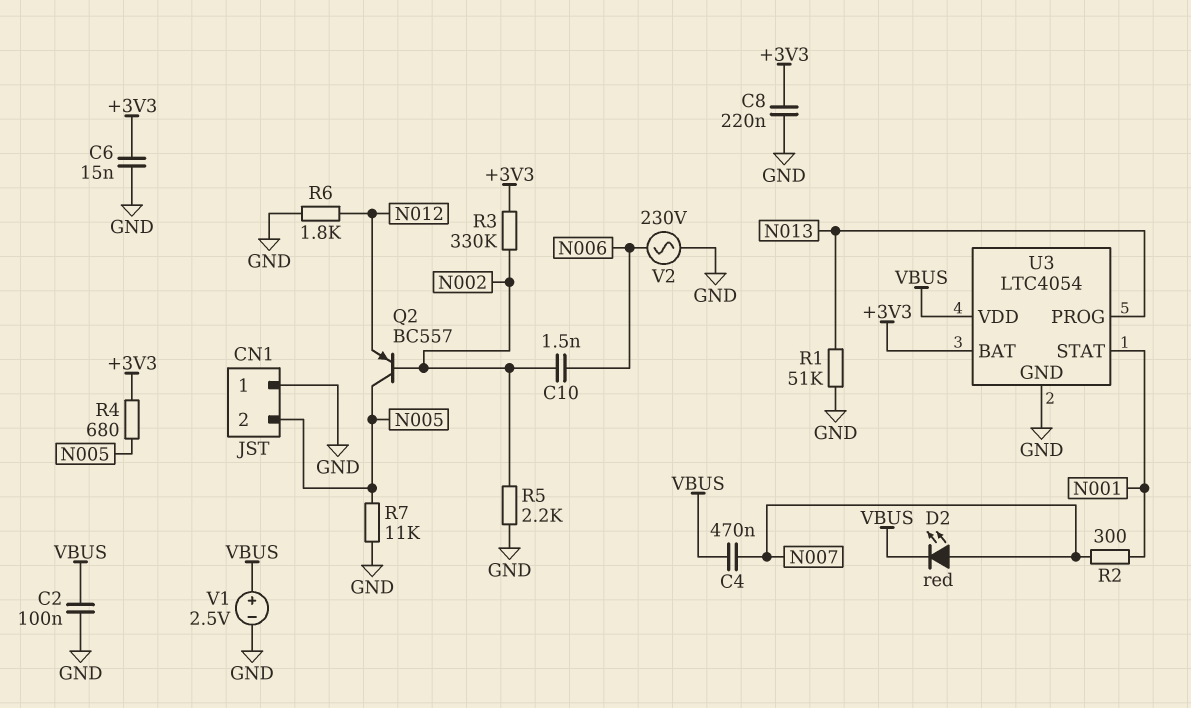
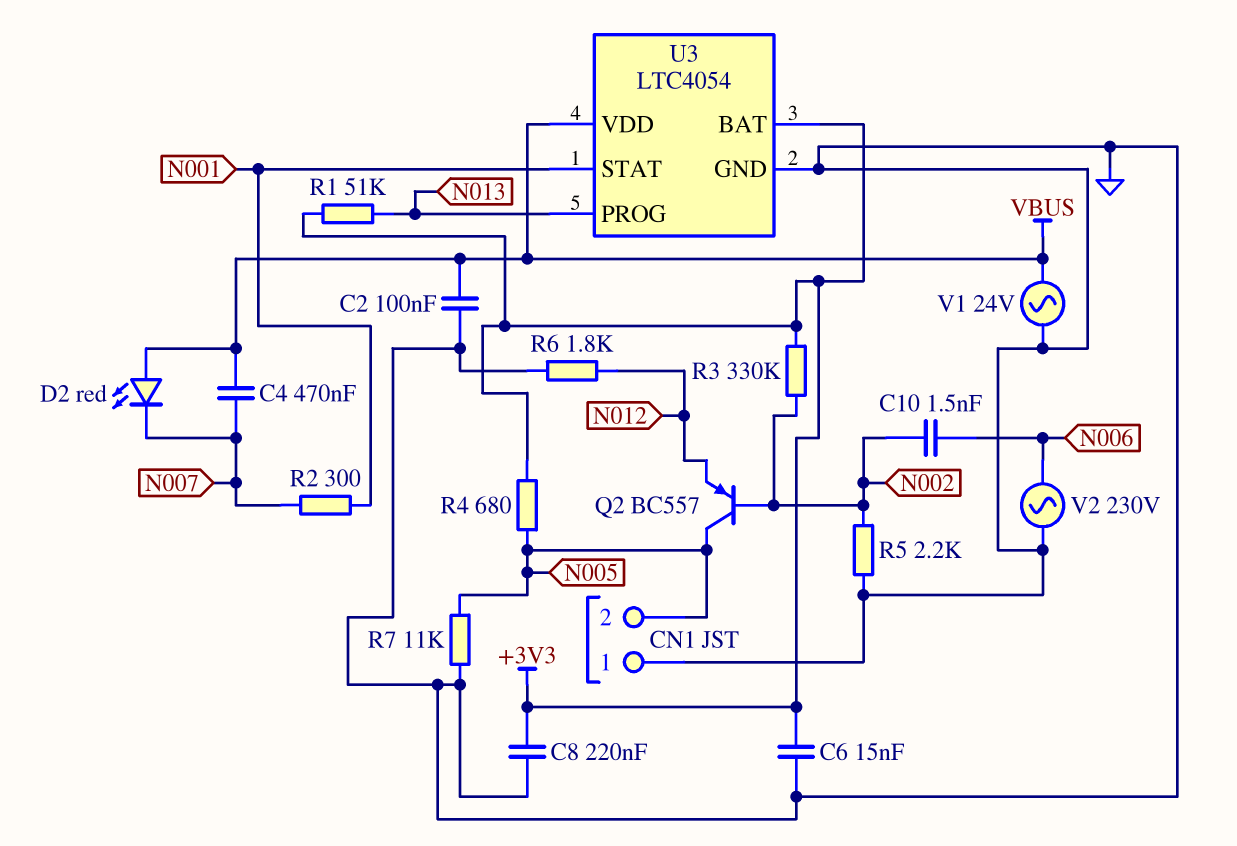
D2: LED red (A N007, K VBUS) -> LED red (A VBUS, K N007)
R1: 51k (GND, N013) -> 51k (+3V3, N013)
V1: 2.5V (plus VBUS, minus GND) -> AC 24V (GND, VBUS)

